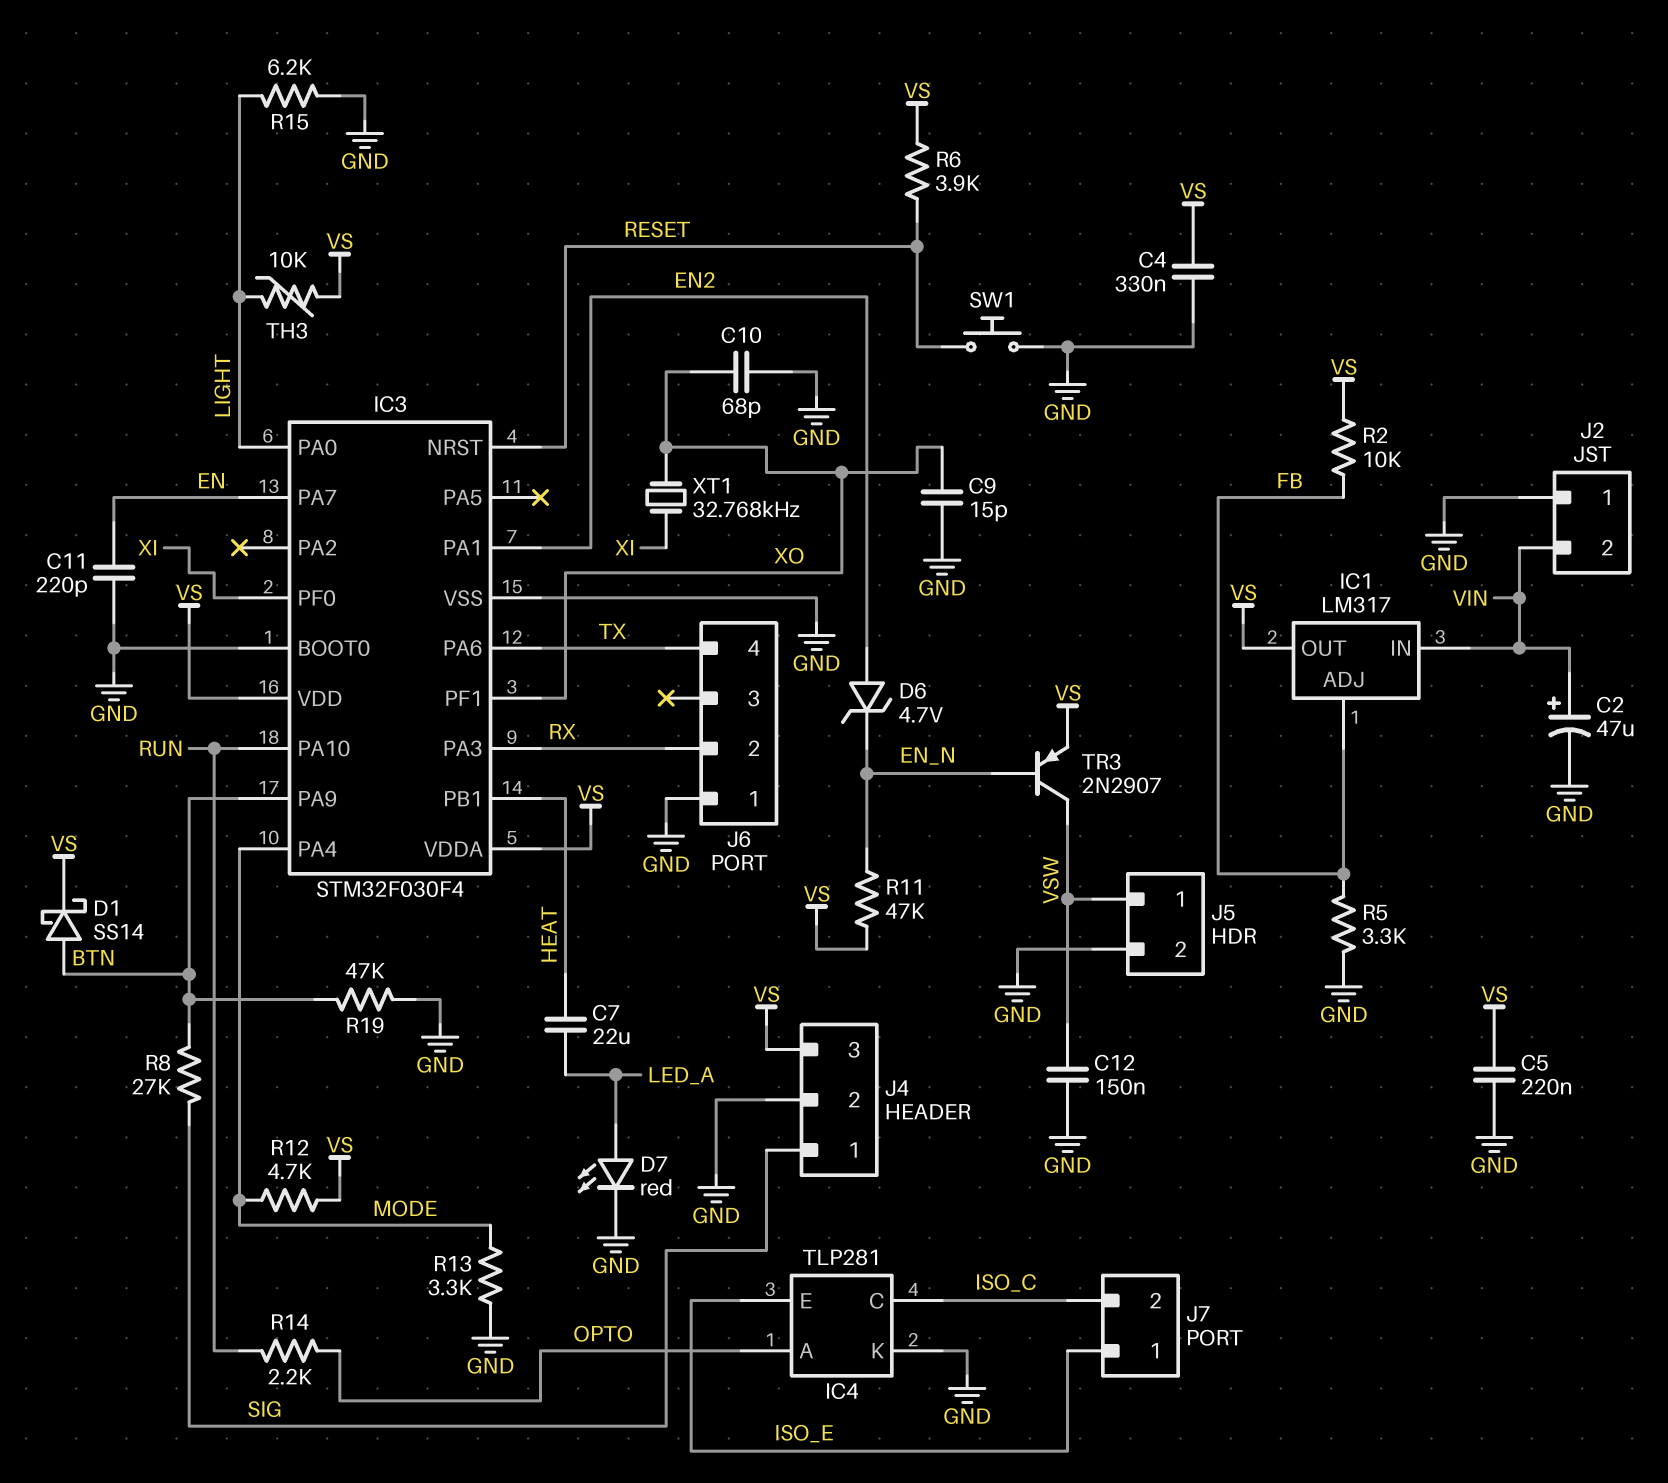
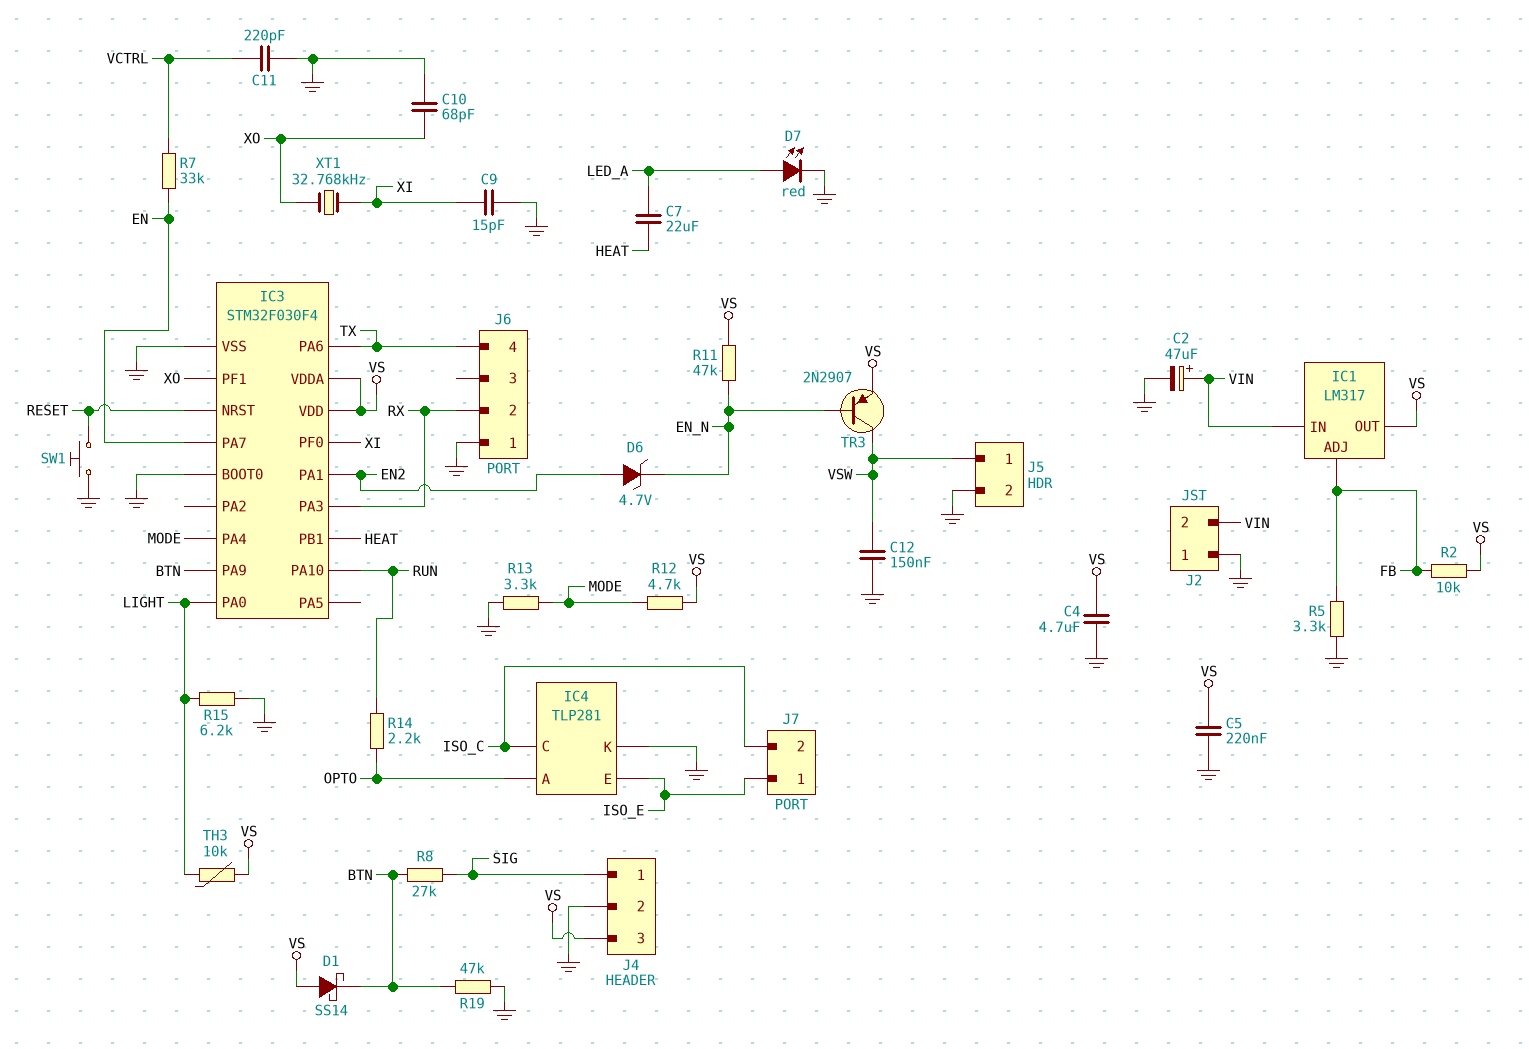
C4: 330nF (GND, VS) -> 4.7uF (GND, VS)
C9: 15pF (GND, XO) -> 15pF (GND, XI)
C11: 220pF (EN, GND) -> 220pF (GND, VCTRL)
D1: schottky SS14 (A BTN, K VS) -> schottky SS14 (A VS, K BTN)
R6: 3.9k (RESET, VS) -> none
R7: none -> 33k (EN, VCTRL)

